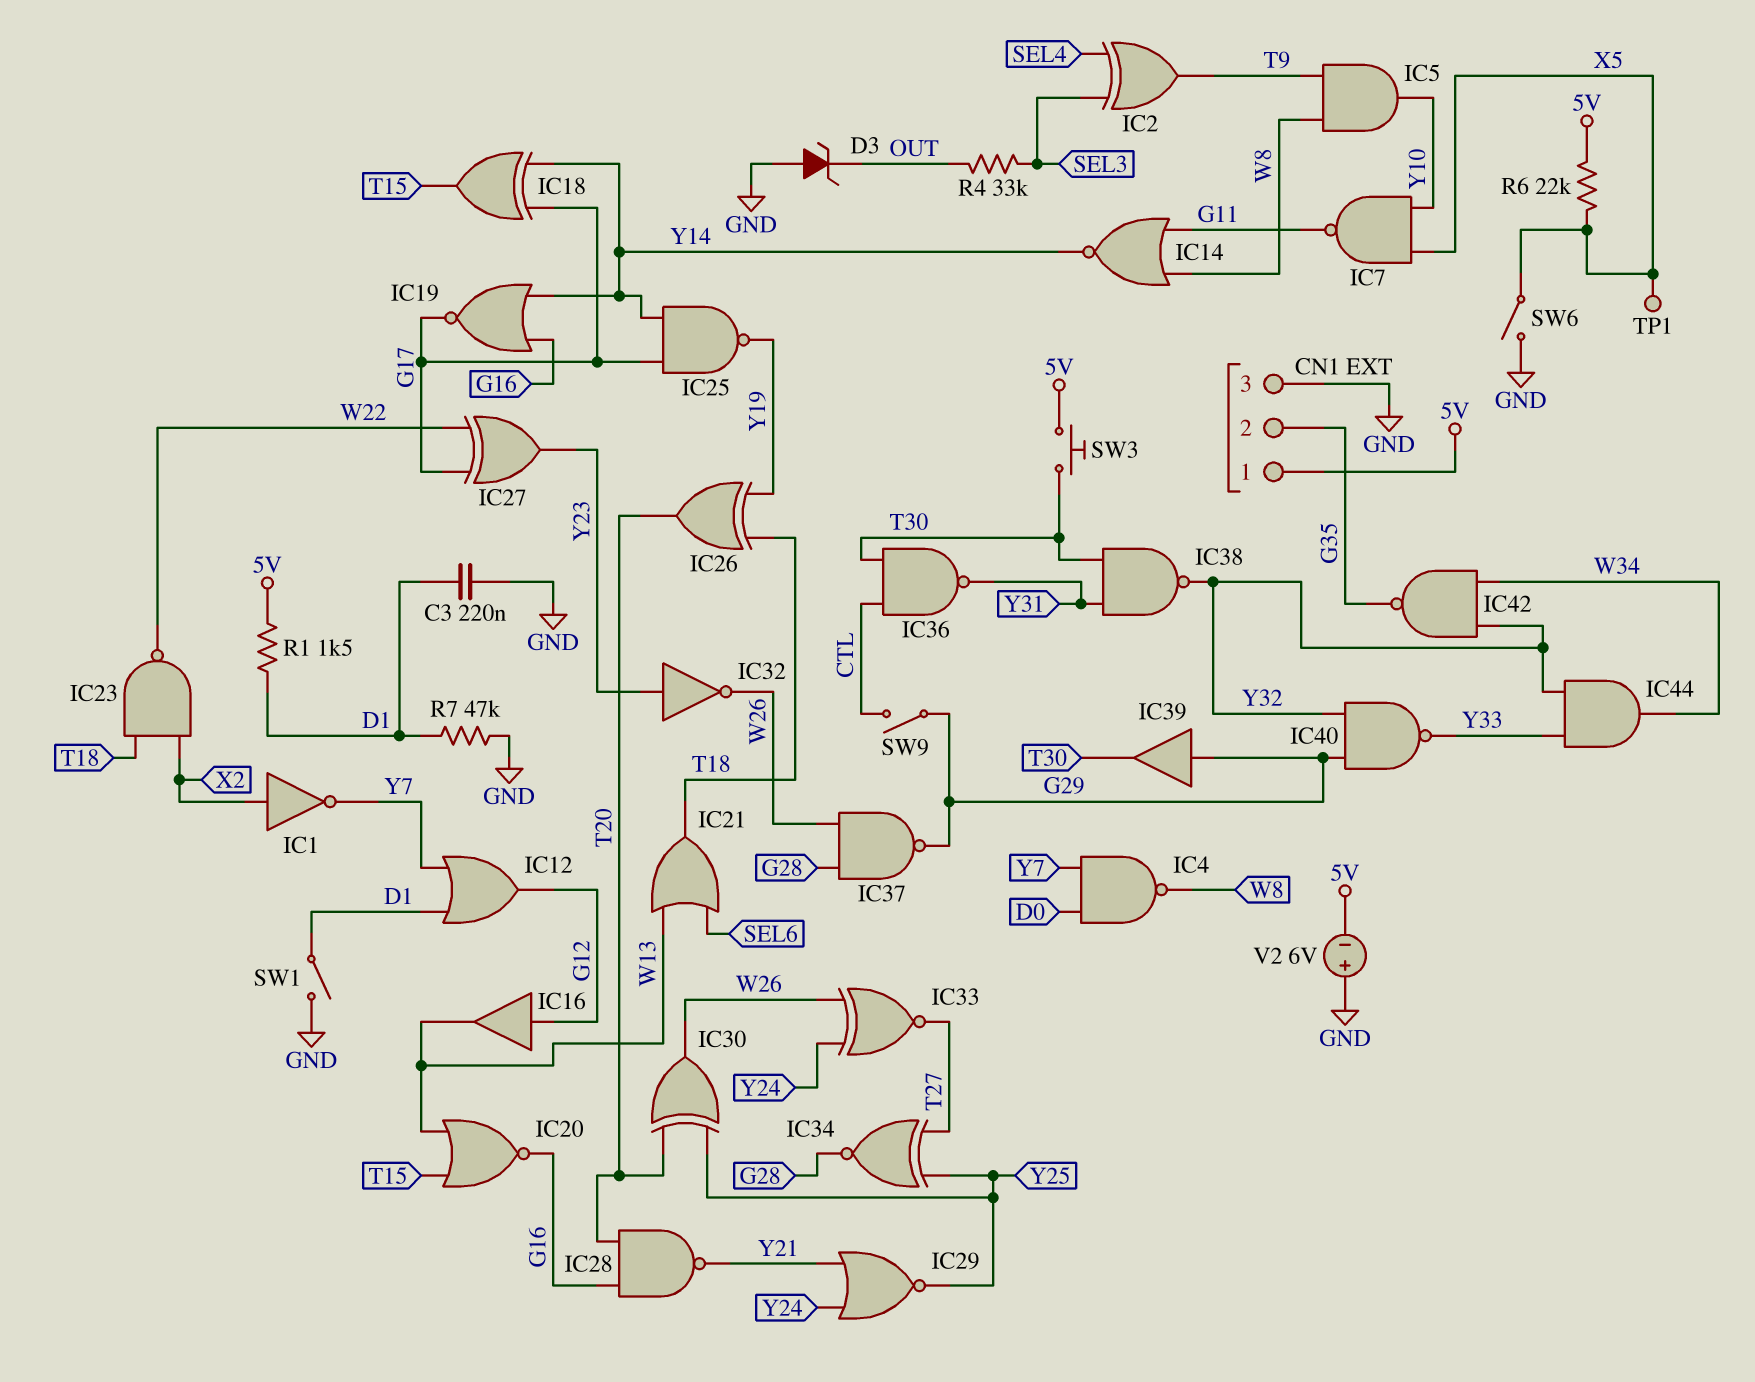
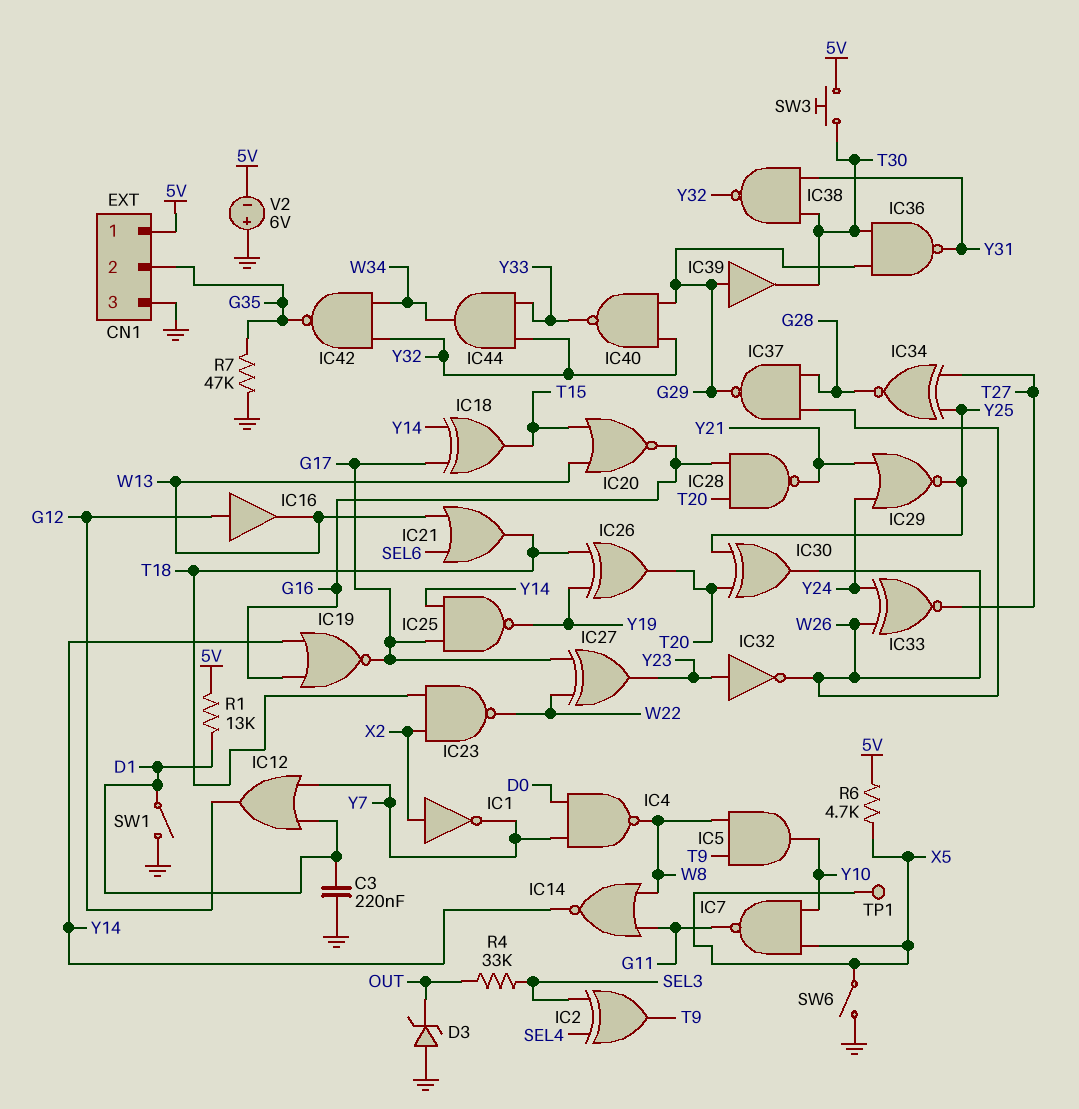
IC36: NAND (in CTL, in T30, out Y31) -> NAND (in G29, in T30, out Y31)
R1: 1.5k (5V, D1) -> 13k (5V, D1)
R6: 22k (5V, X5) -> 4.7k (5V, X5)
R7: 47k (D1, GND) -> 47k (G35, GND)
SW9: switch (CTL, G29) -> none

